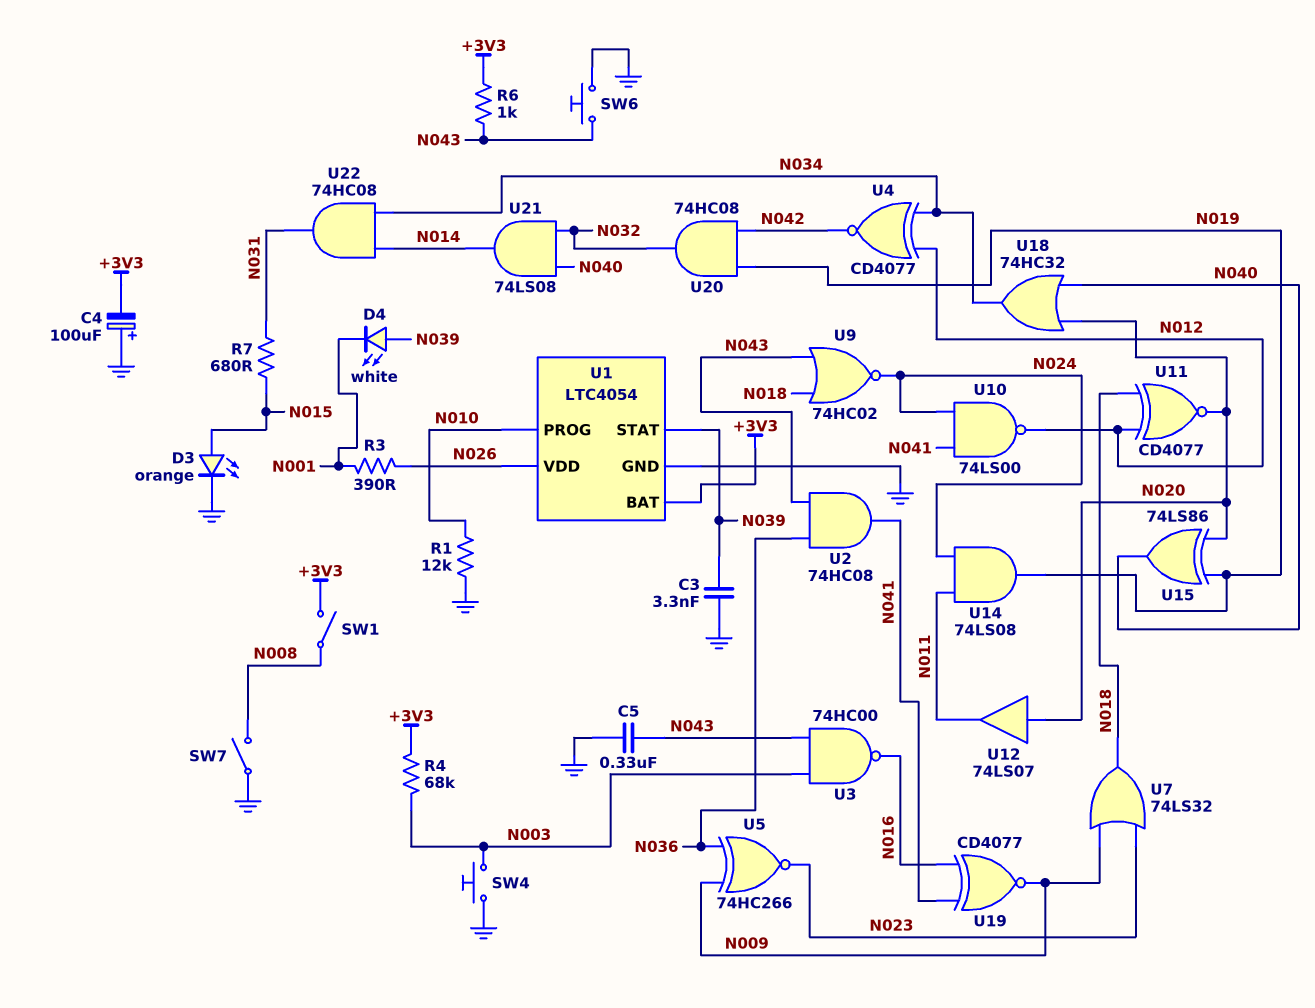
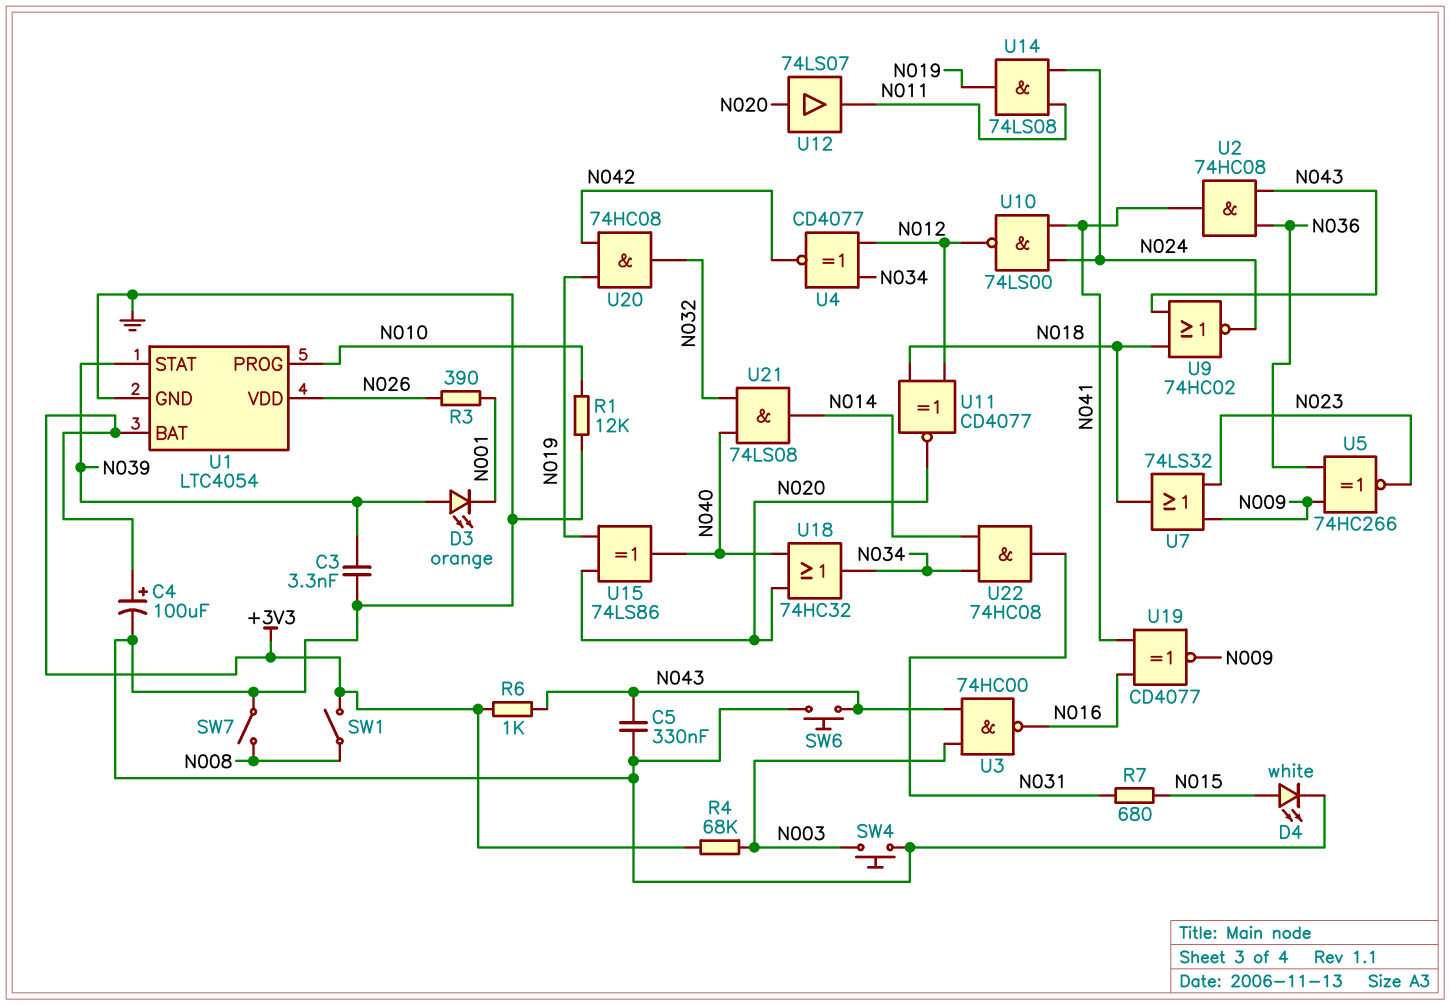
C4: 100uF (plus GND, minus +3V3) -> 100uF (plus +3V3, minus GND)
D3: LED orange (A N015, K GND) -> LED orange (A N039, K N001)
D4: LED white (A N039, K N001) -> LED white (A N015, K GND)

